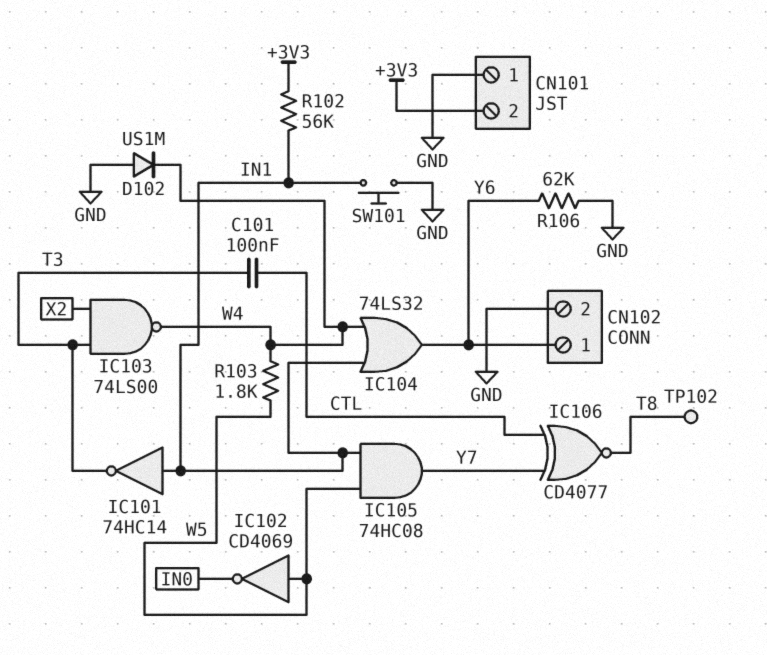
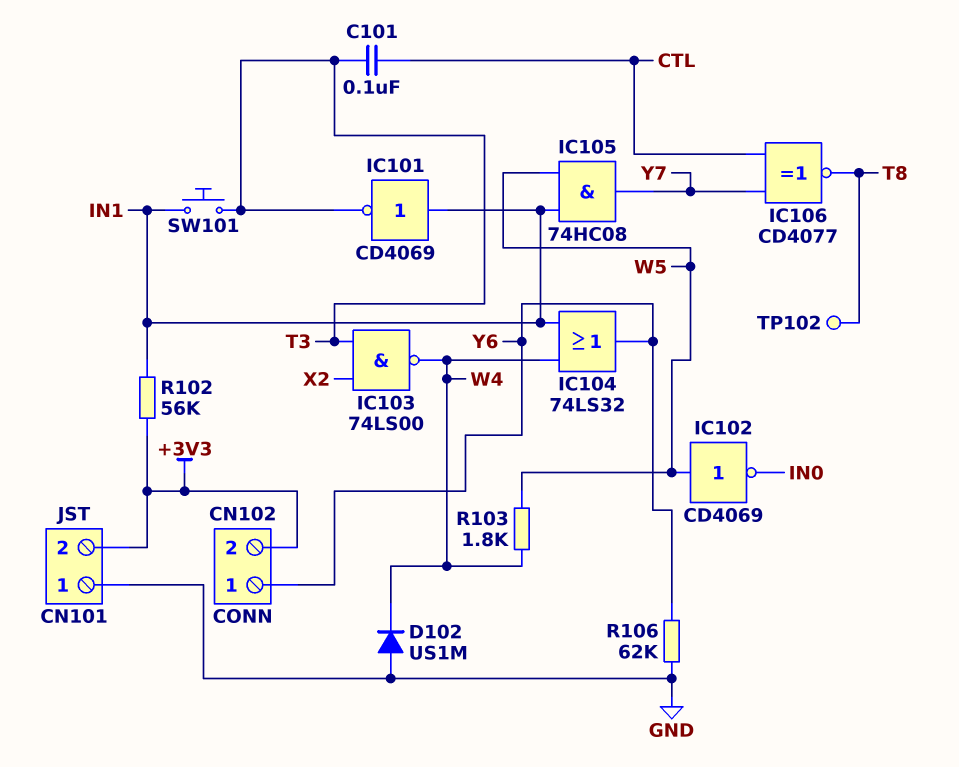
CN102 pin 2: GND -> +3V3
IC101: NOT 74HC14 (in IN1, out T3) -> NOT CD4069 (in IN1, out T3)
SW101: button (GND, IN1) -> button (IN1, T3)

